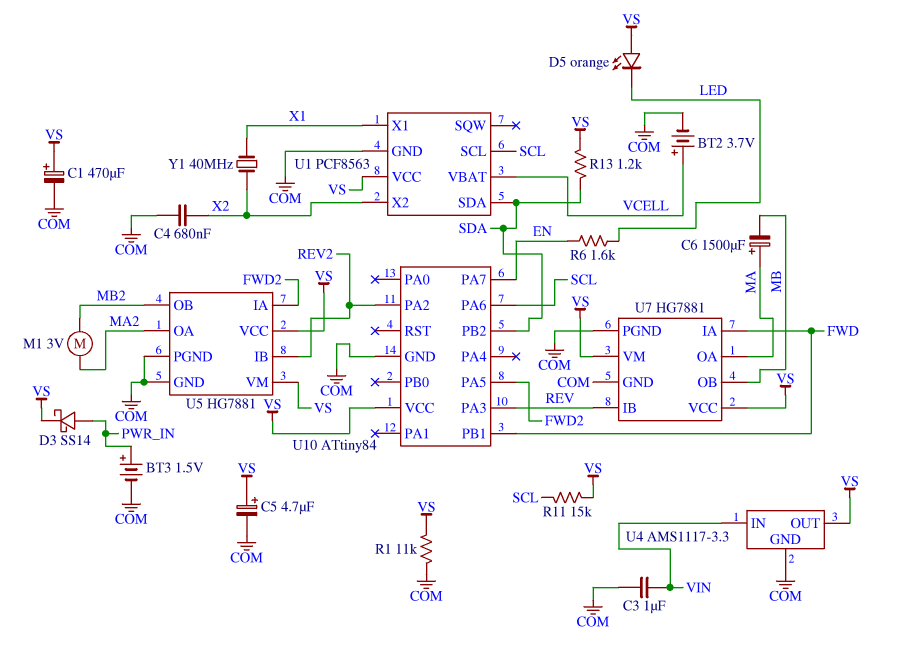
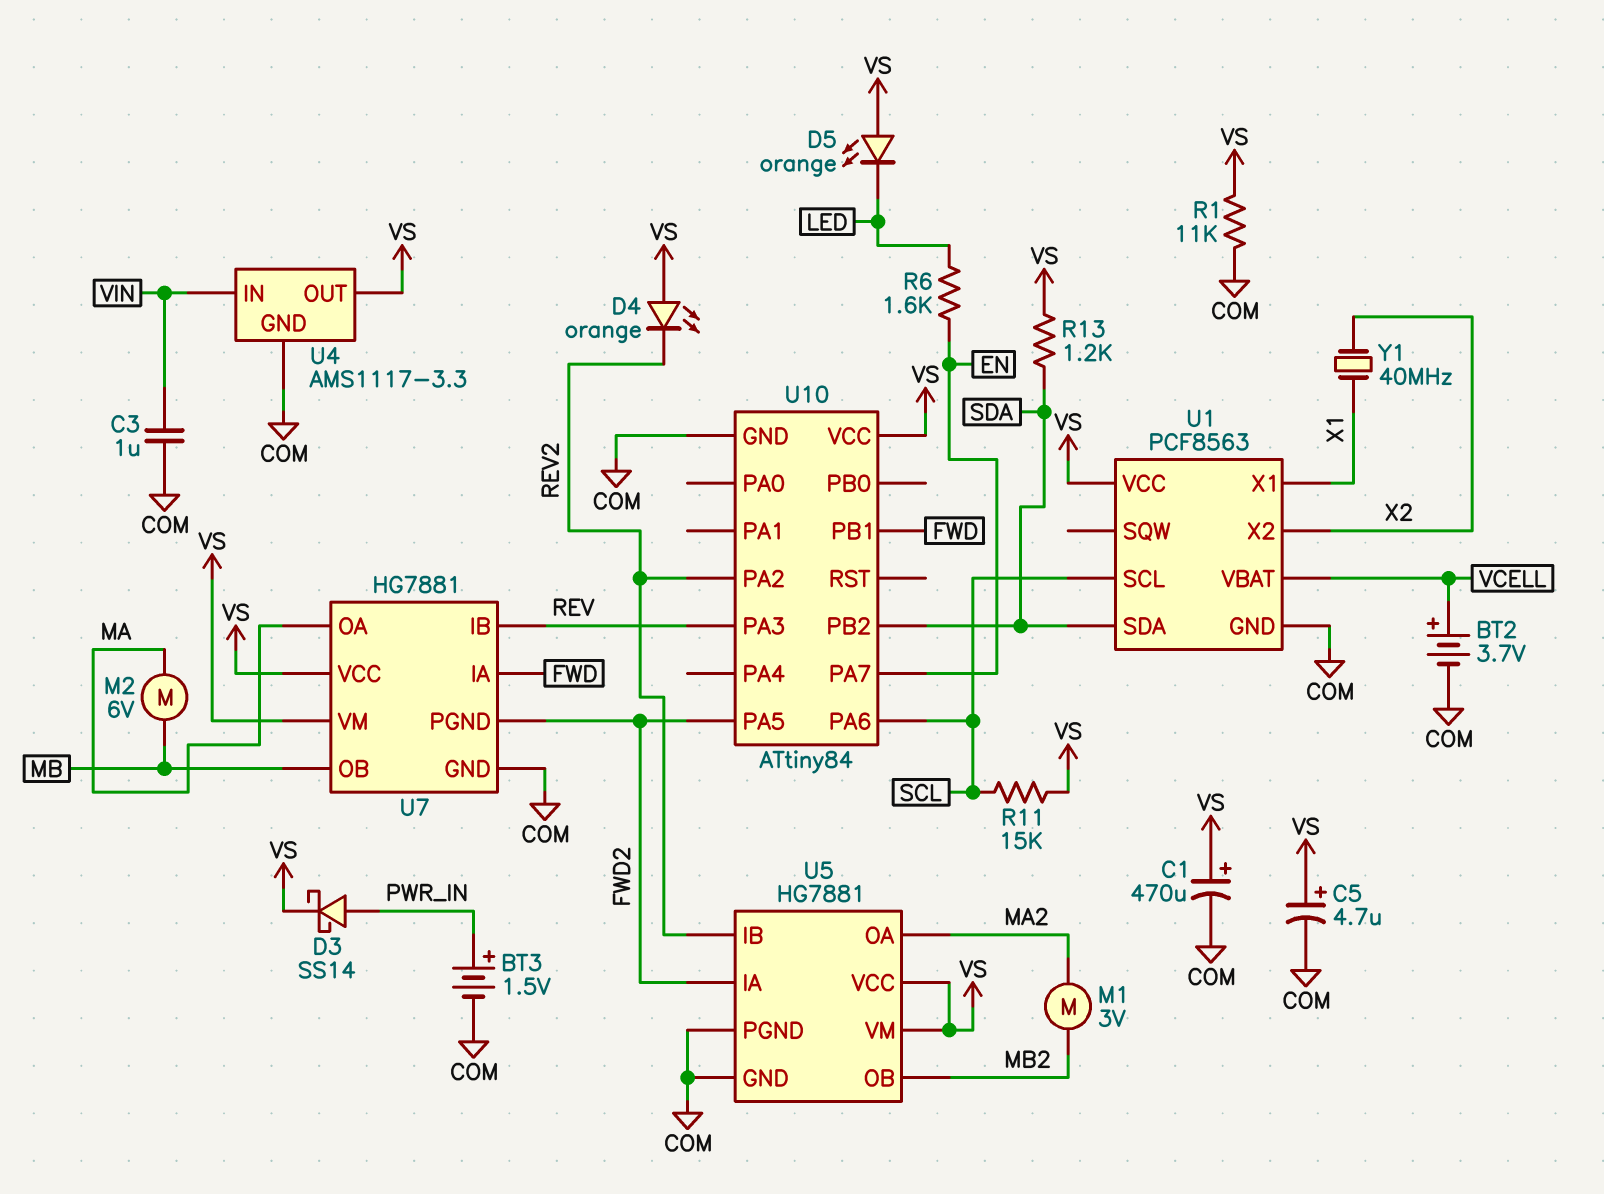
C4: 680nF (COM, X2) -> none
C6: 1500uF (plus MA, minus MB) -> none
D4: none -> LED orange (A VS, K REV2)
M2: none -> motor 6V (MA, MB)
U7 pin PGND: COM -> FWD2

